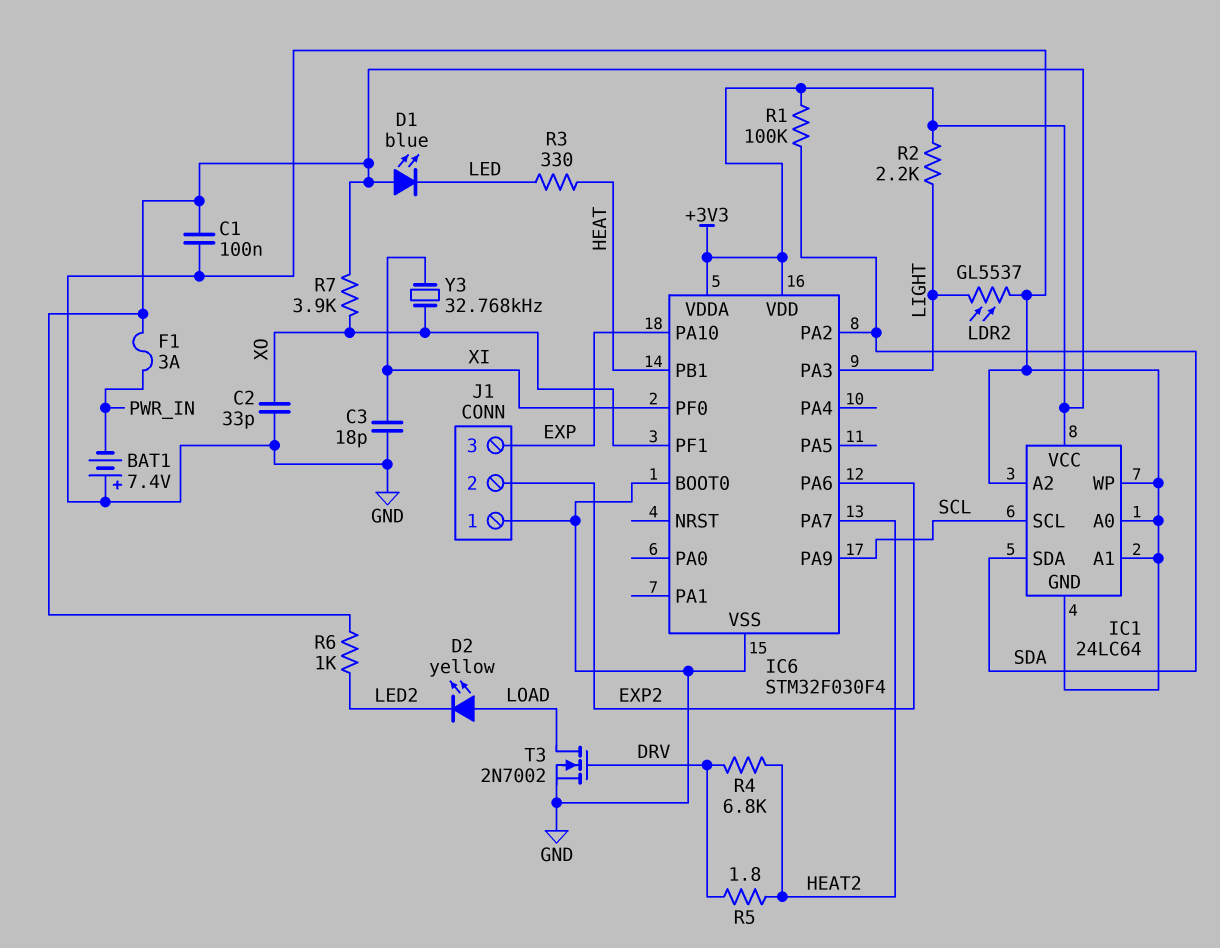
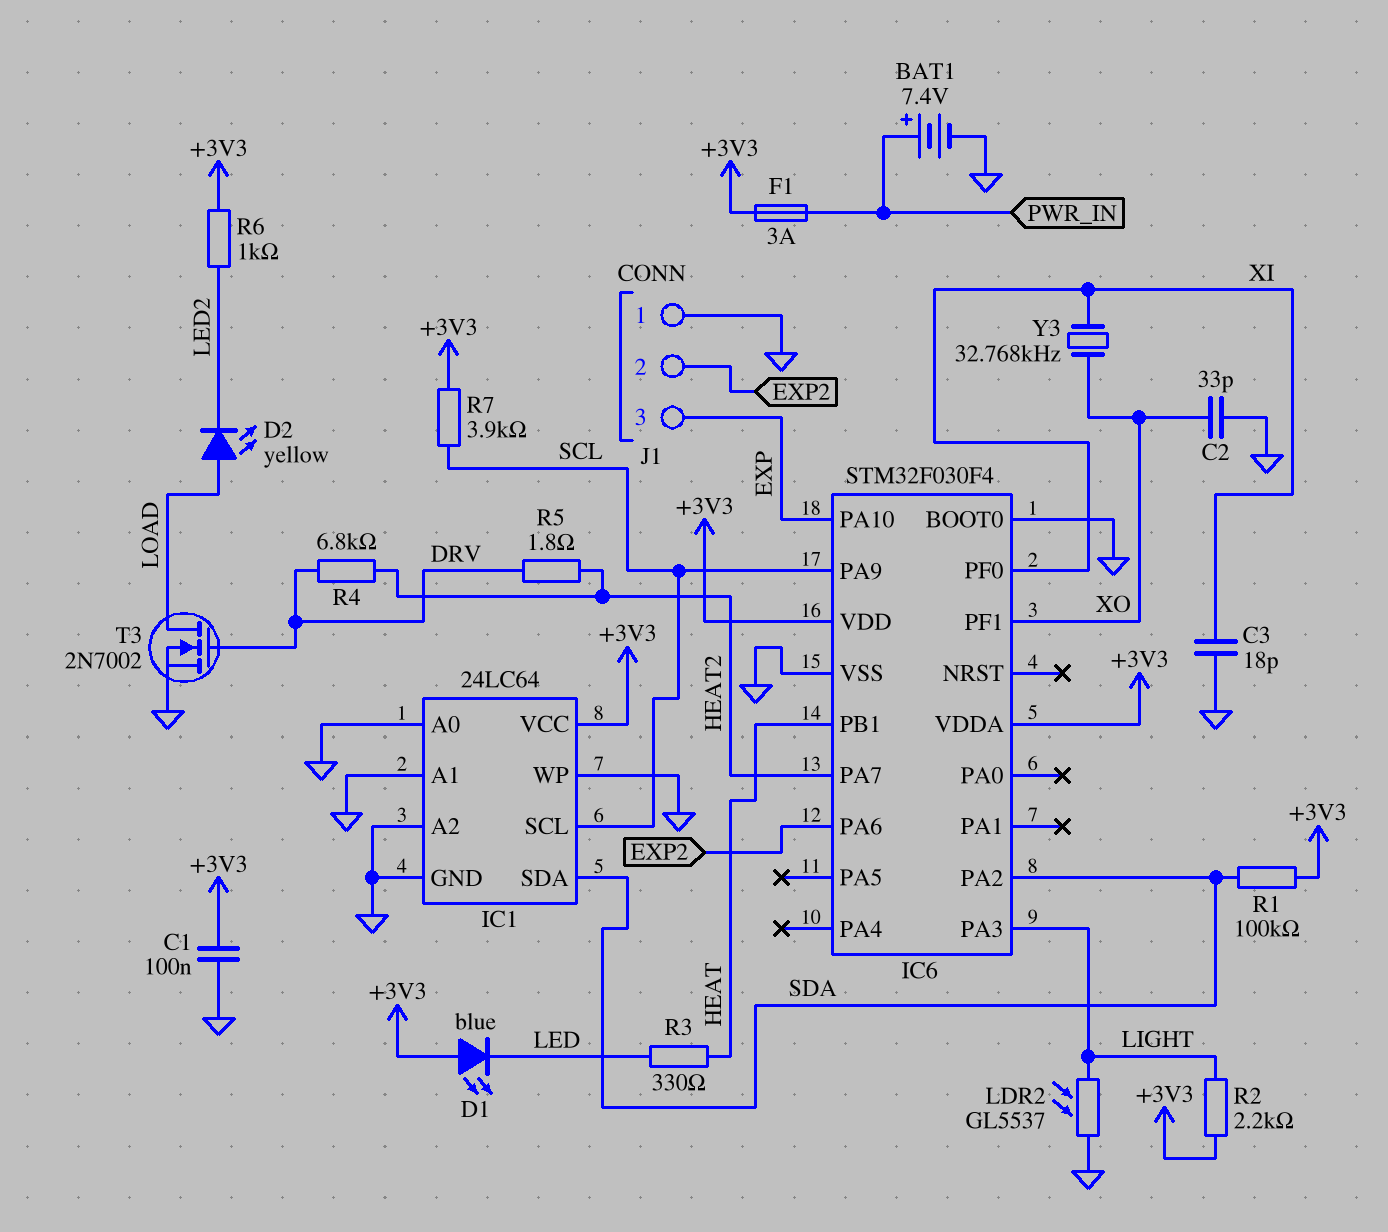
BAT1: 7.4V (plus GND, minus PWR_IN) -> 7.4V (plus PWR_IN, minus GND)
R7: 3.9k (+3V3, XO) -> 3.9k (+3V3, SCL)

